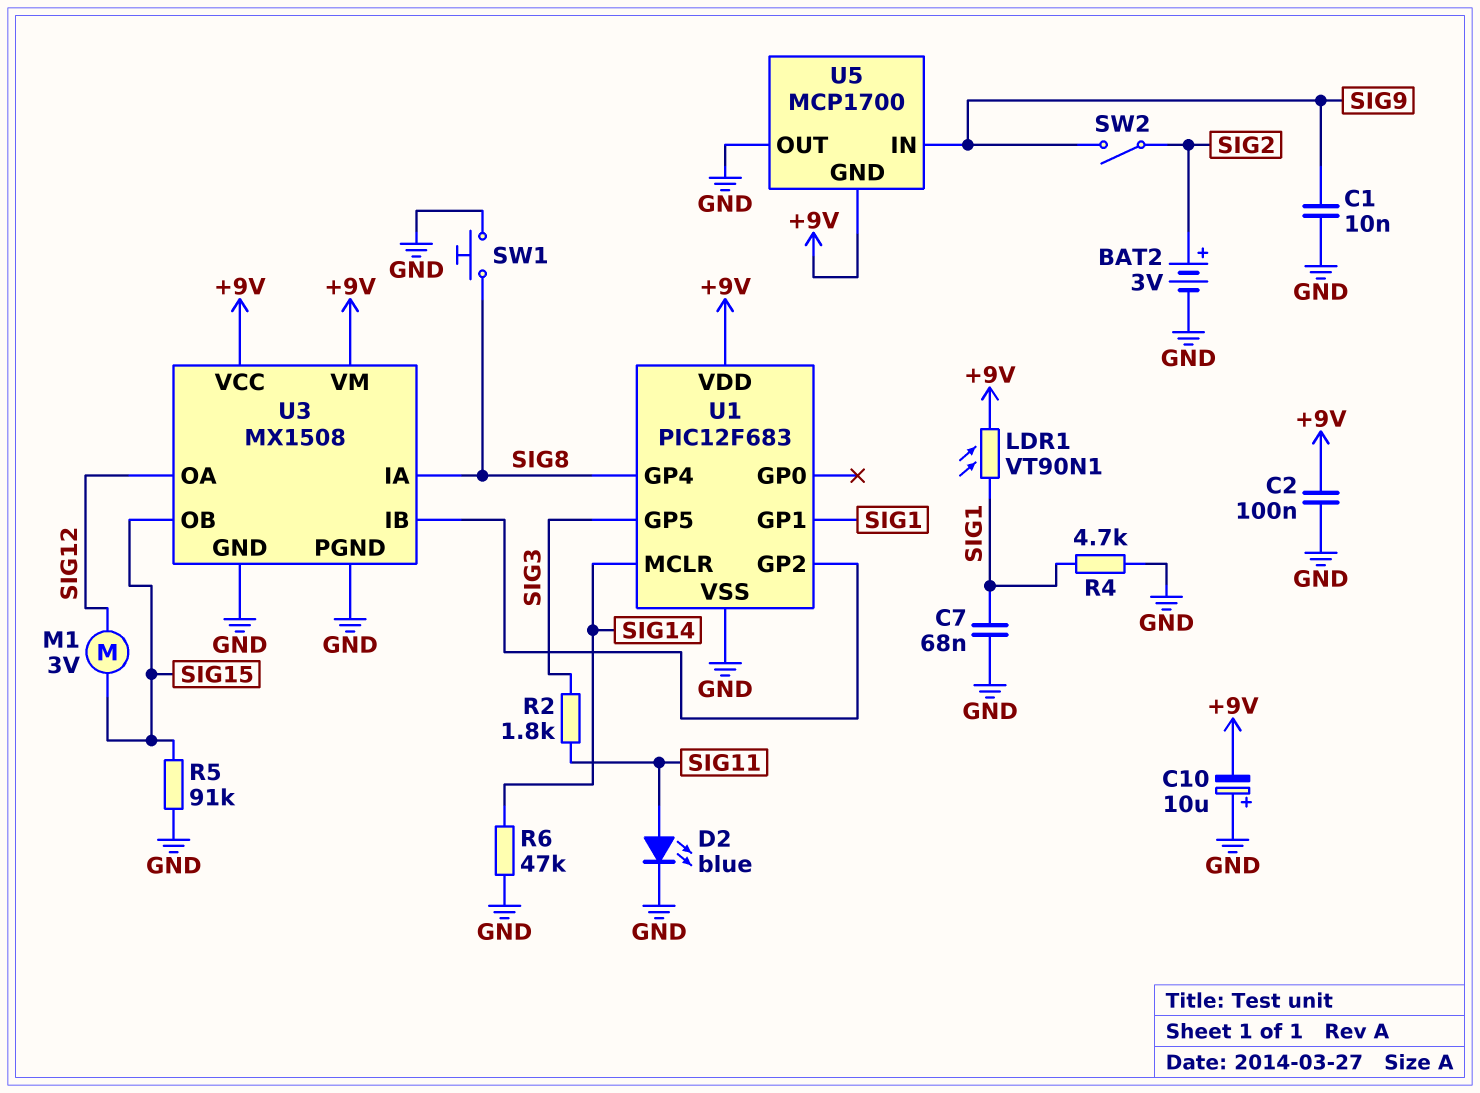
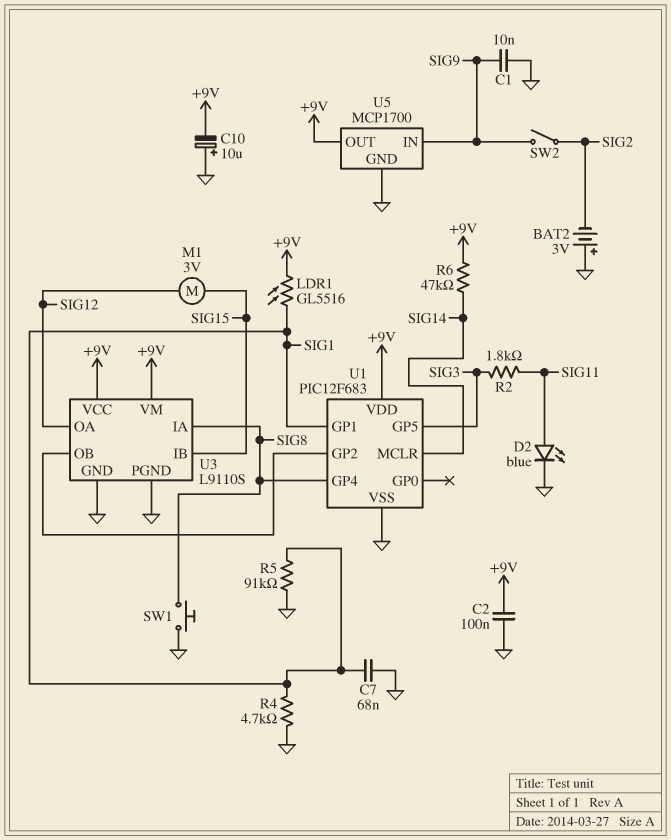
BAT2: 3V (plus SIG2, minus GND) -> 3V (plus GND, minus SIG2)
LDR1: VT90N1 (+9V, SIG1) -> GL5516 (+9V, SIG1)
R5: 91k (GND, SIG15) -> 91k (GND, SIG1)
R6: 47k (GND, SIG14) -> 47k (+9V, SIG14)
U3: MX1508 -> L9110S
U3 pin IB: U1/GP2 -> SIG15
U3 pin OB: SIG15 -> U1/GP2
U5 pin GND: +9V -> GND
U5 pin OUT: GND -> +9V

